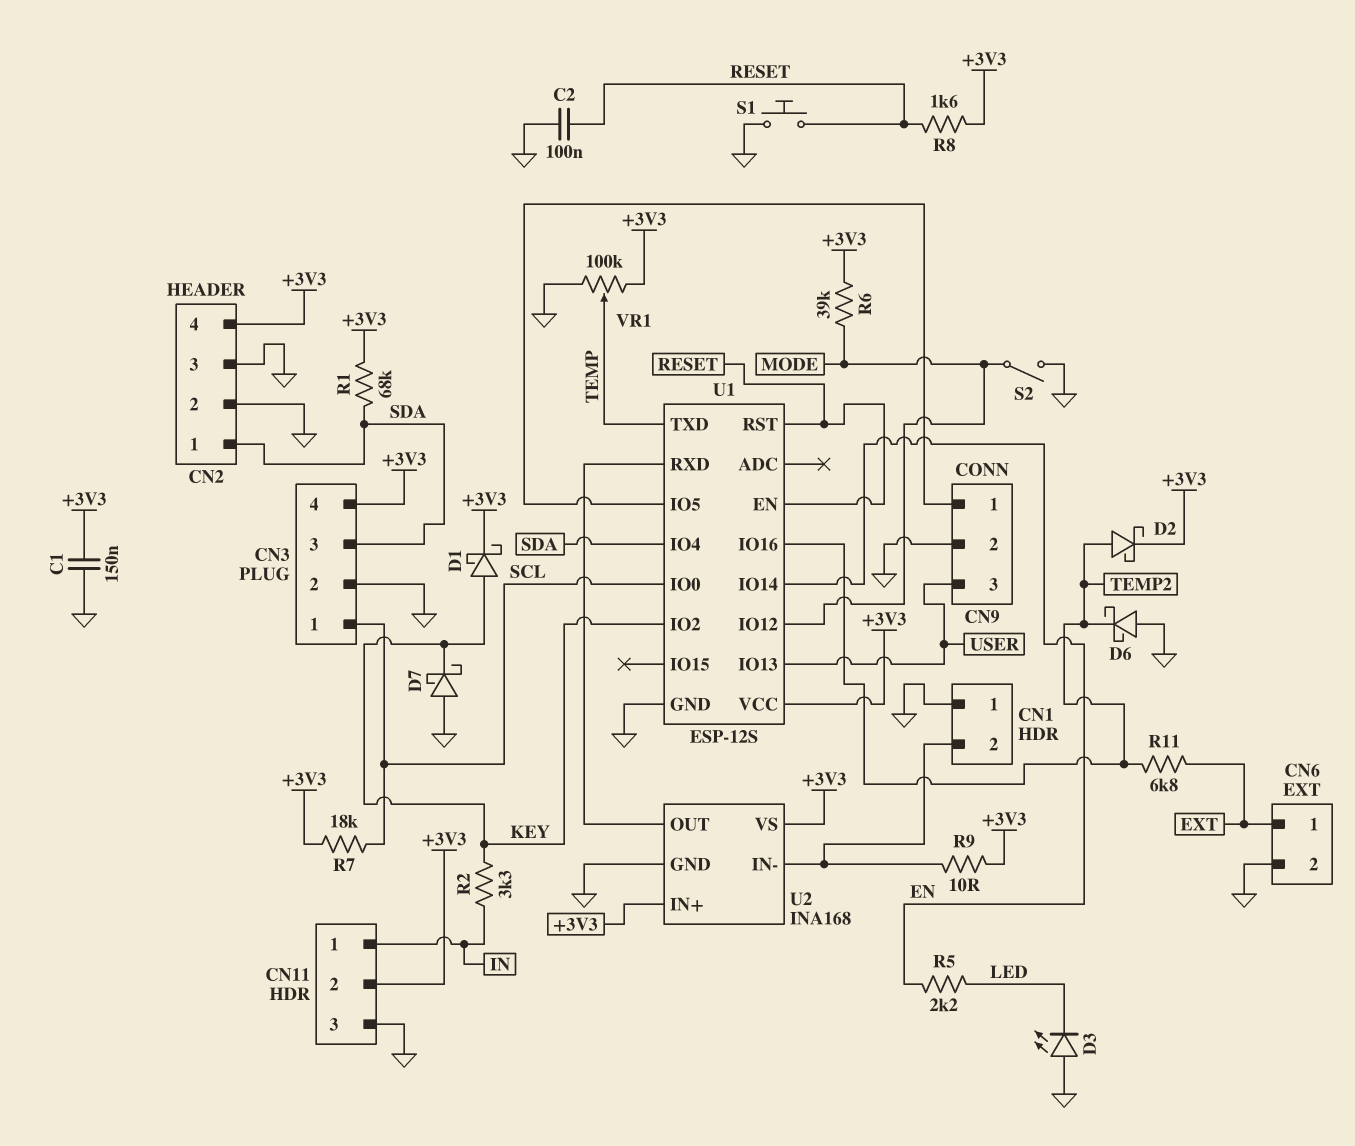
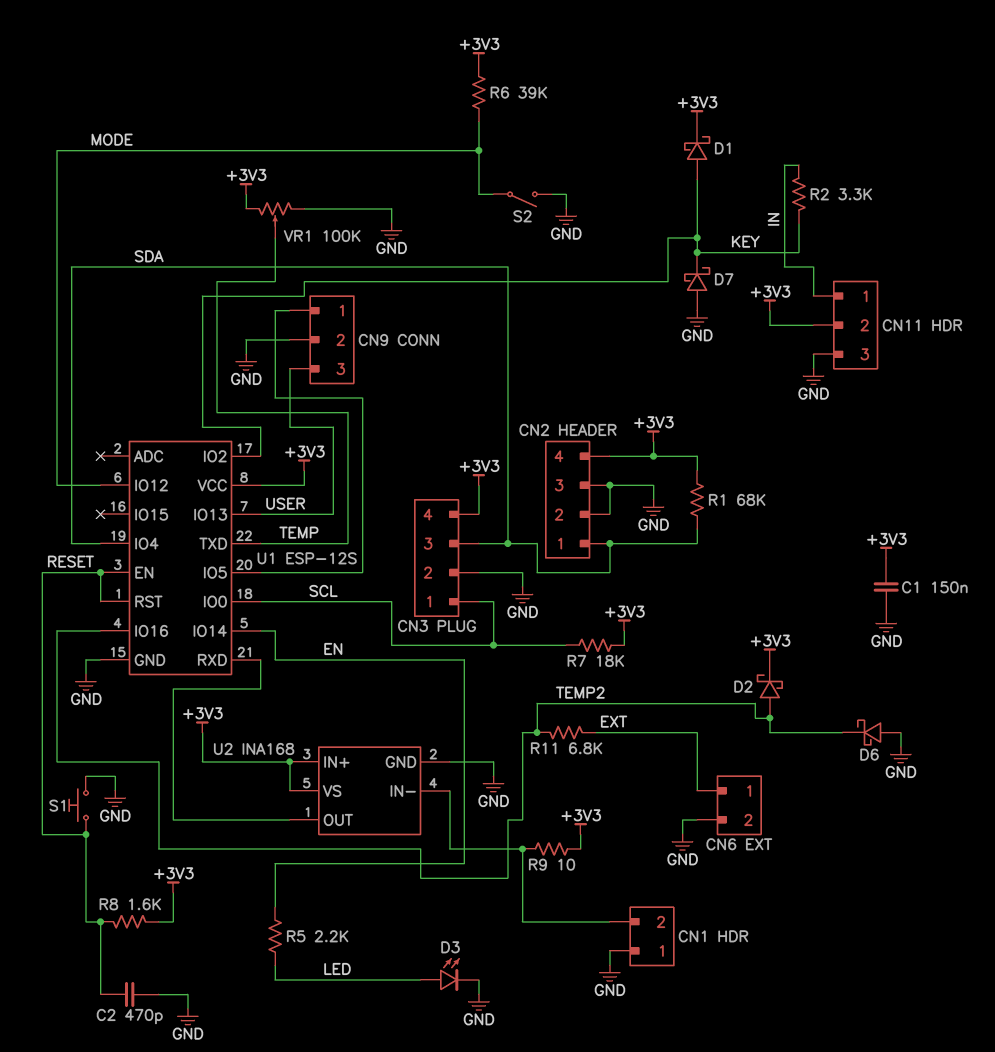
C2: 100nF (GND, RESET) -> 470pF (GND, RESET)
D3: LED (A GND, K LED) -> LED (A LED, K GND)

